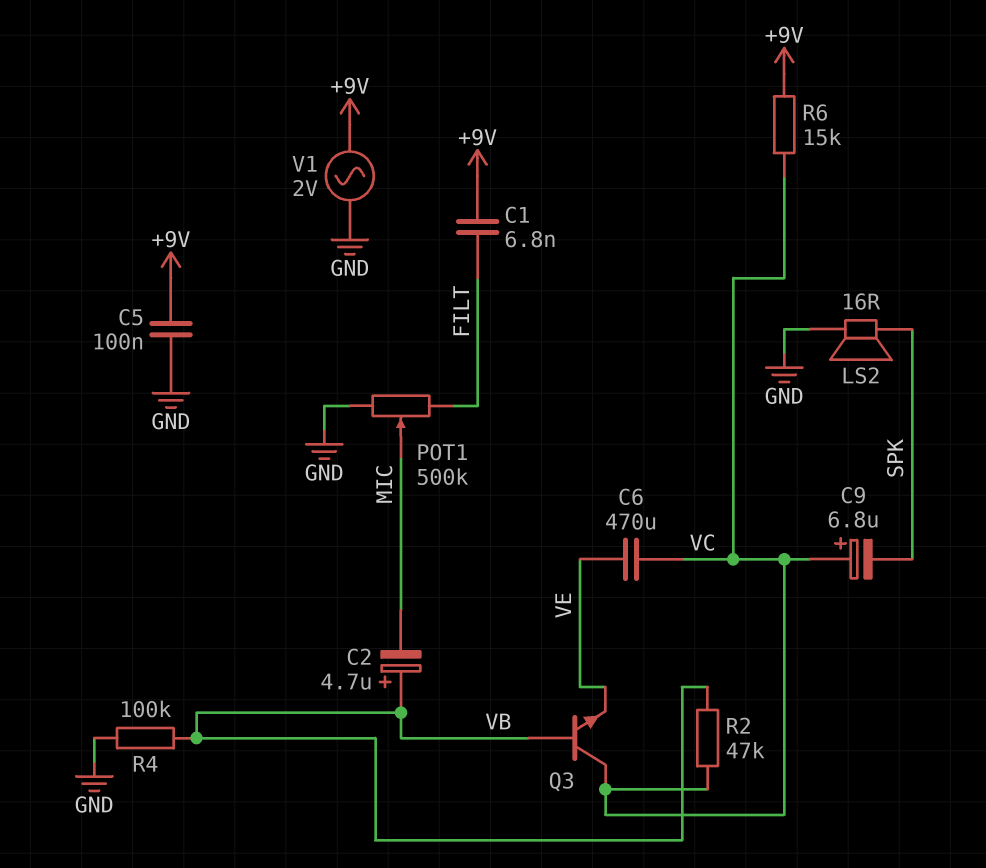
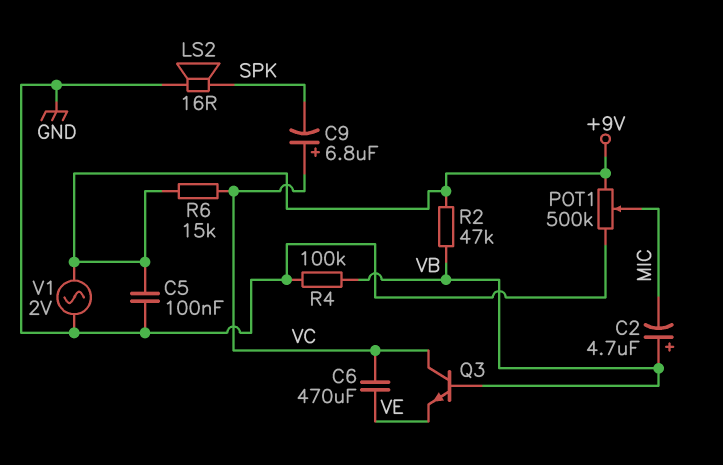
C1: 6.8nF (+9V, FILT) -> none
POT1: 500k (FILT, GND, wiper MIC) -> 500k (+9V, GND, wiper MIC)
R2: 47k (VB, VC) -> 47k (+9V, VB)

